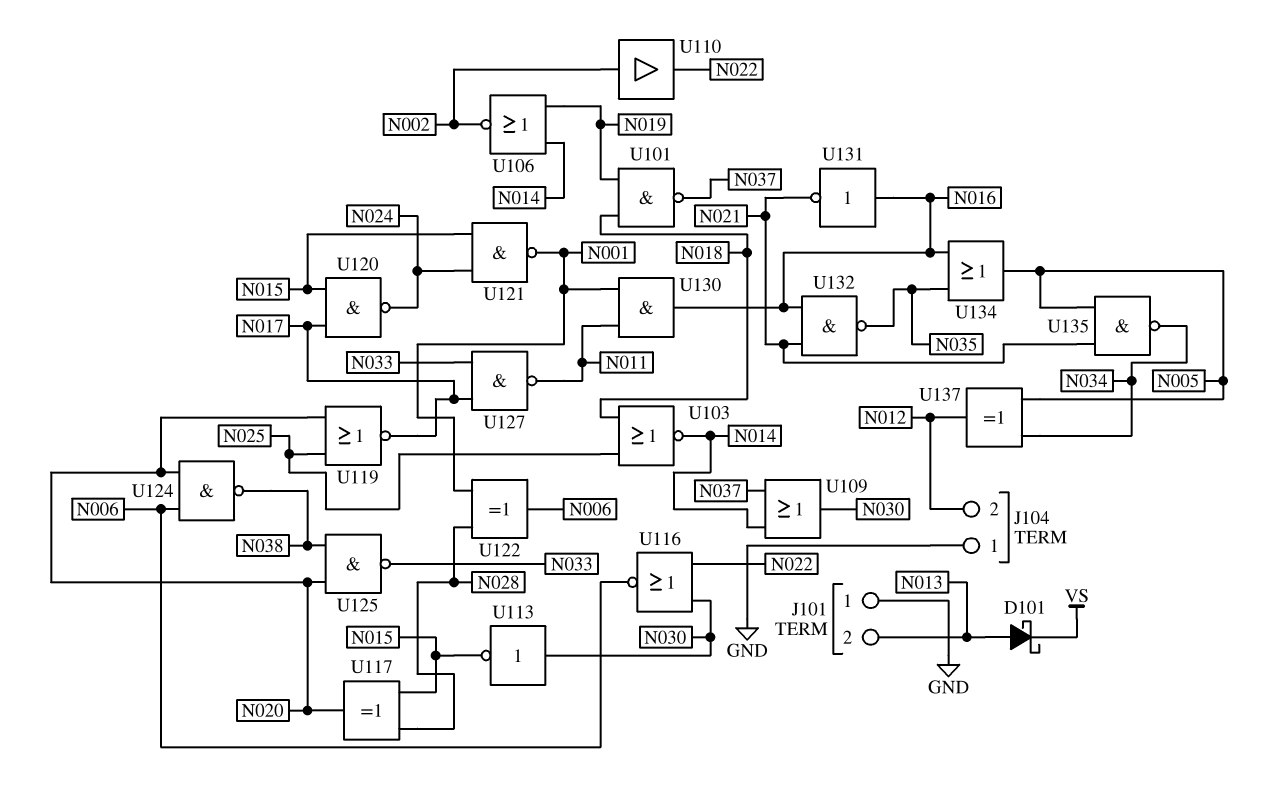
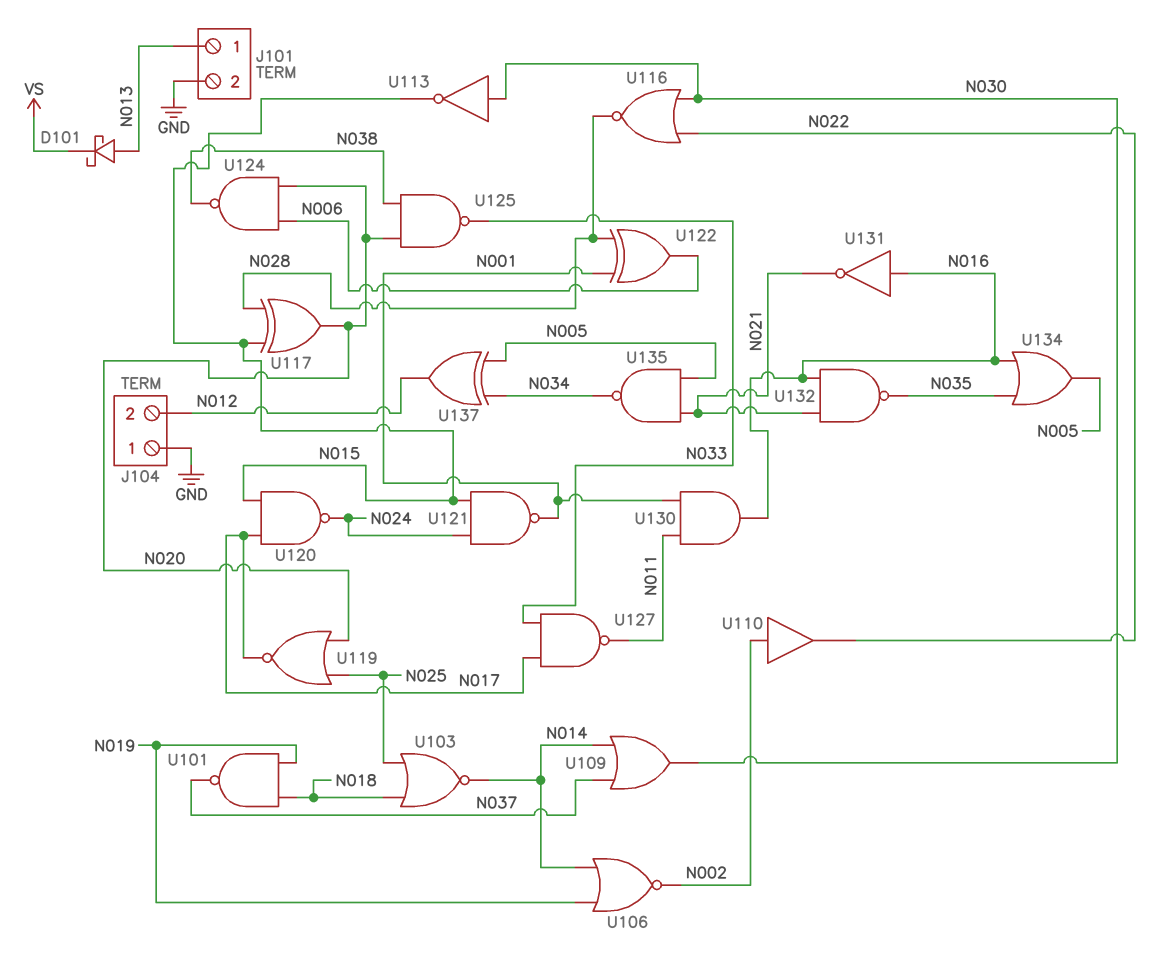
J101 pin 1: GND -> N013
J101 pin 2: N013 -> GND
U116: NOR (in N022, in N030, out N006) -> NOR (in N022, in N030, out N028)

